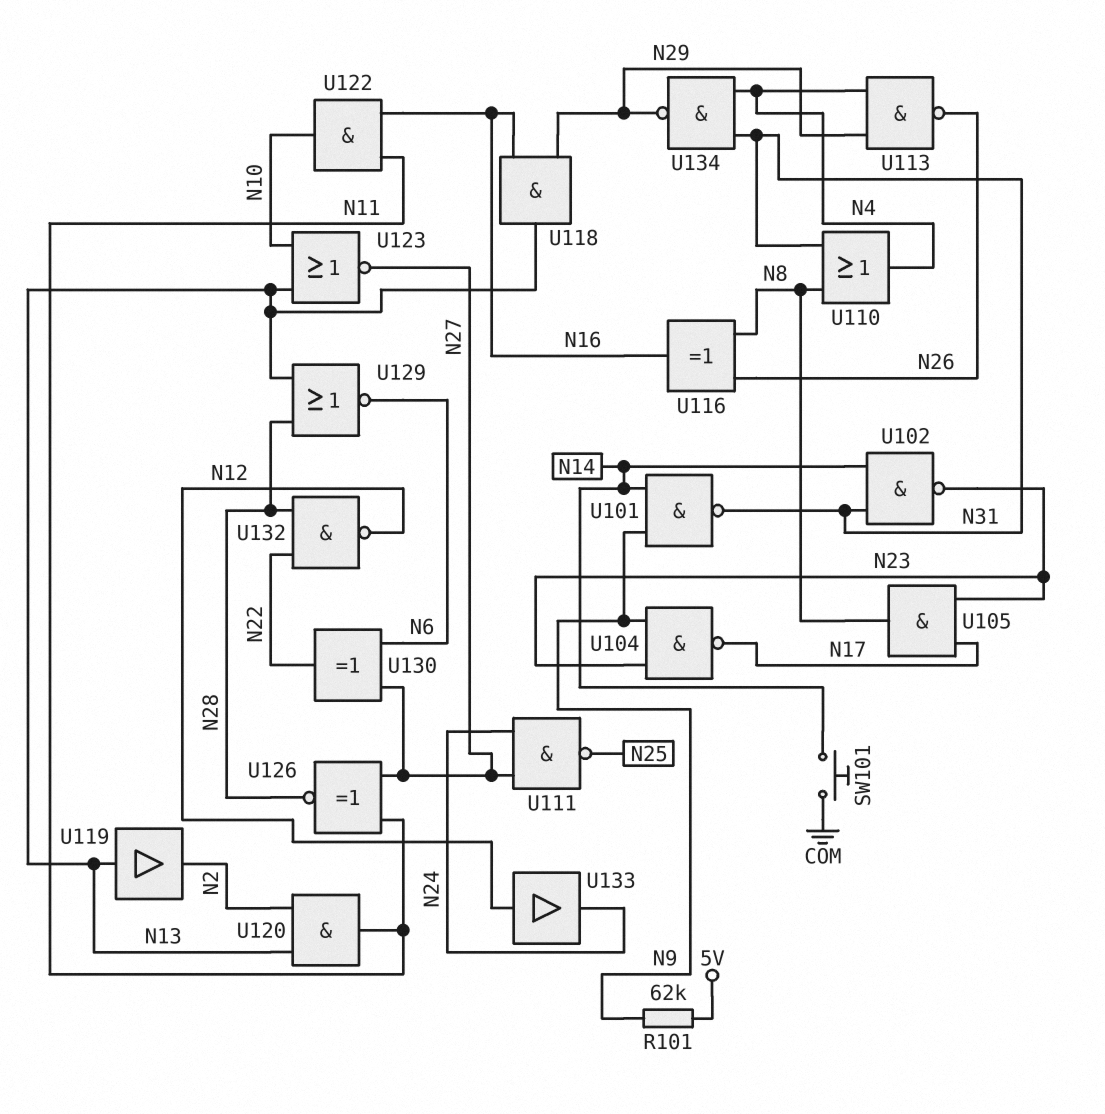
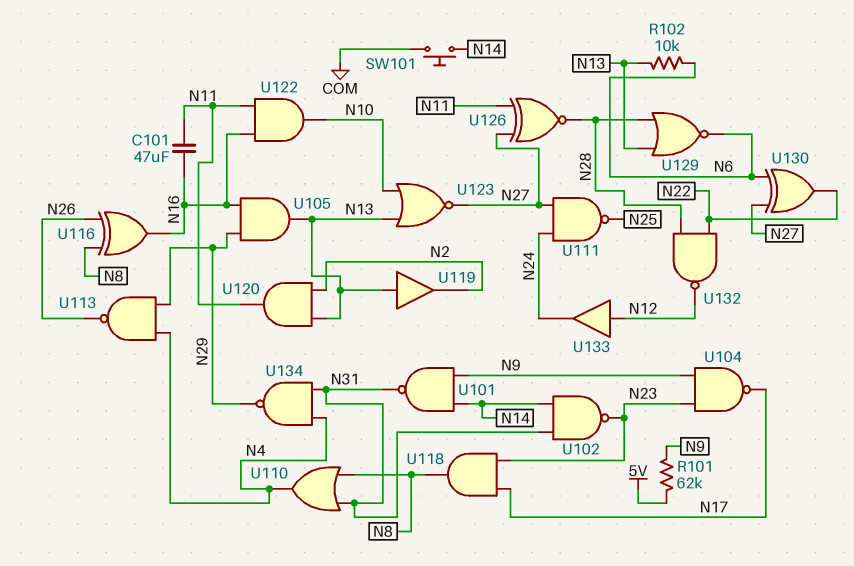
C101: none -> 47uF (N11, N16)
R102: none -> 10k (N6, N13)
U105: AND (in N17, in N23, out N8) -> AND (in N16, in N29, out N13)
U118: AND (in N16, in N29, out N13) -> AND (in N17, in N23, out N8)

